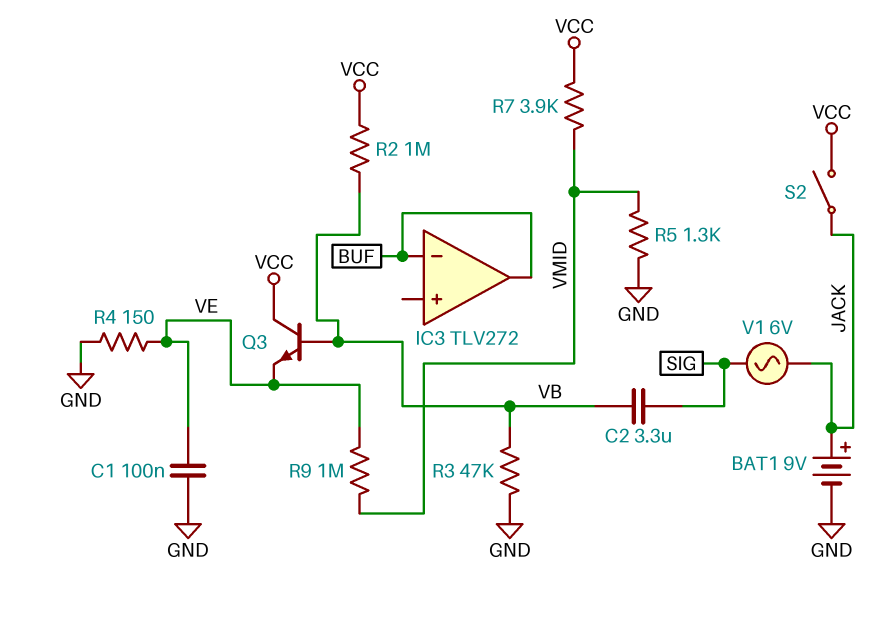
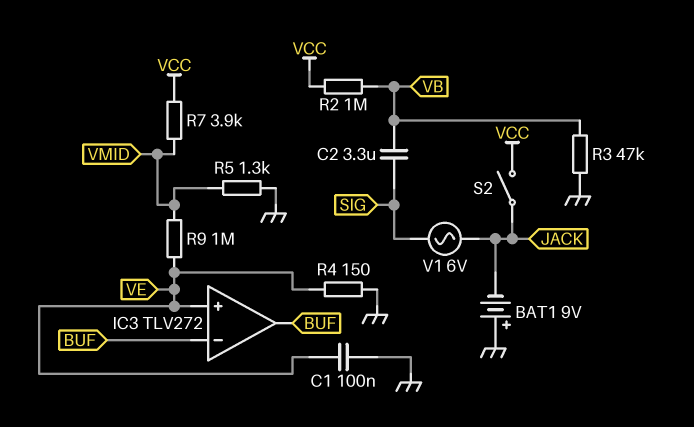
BAT1: 9V (plus JACK, minus GND) -> 9V (plus GND, minus JACK)
IC3 pin in+: none -> VE
Q3: NPN (B VB, C VCC, E VE) -> none

